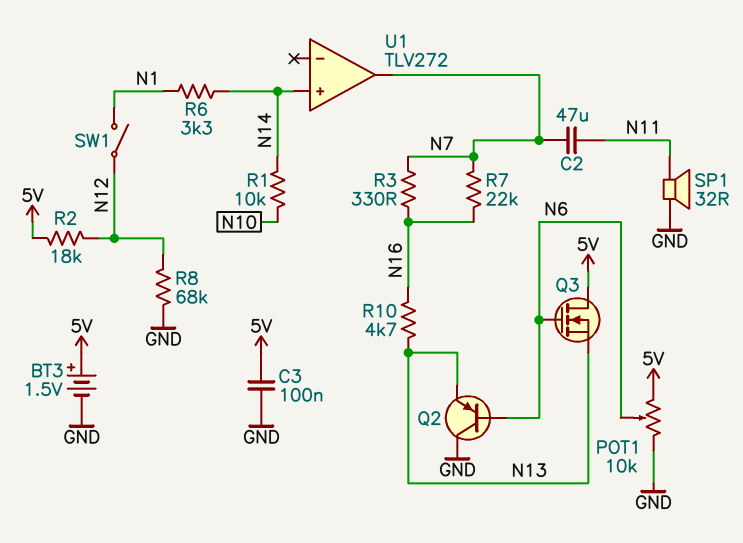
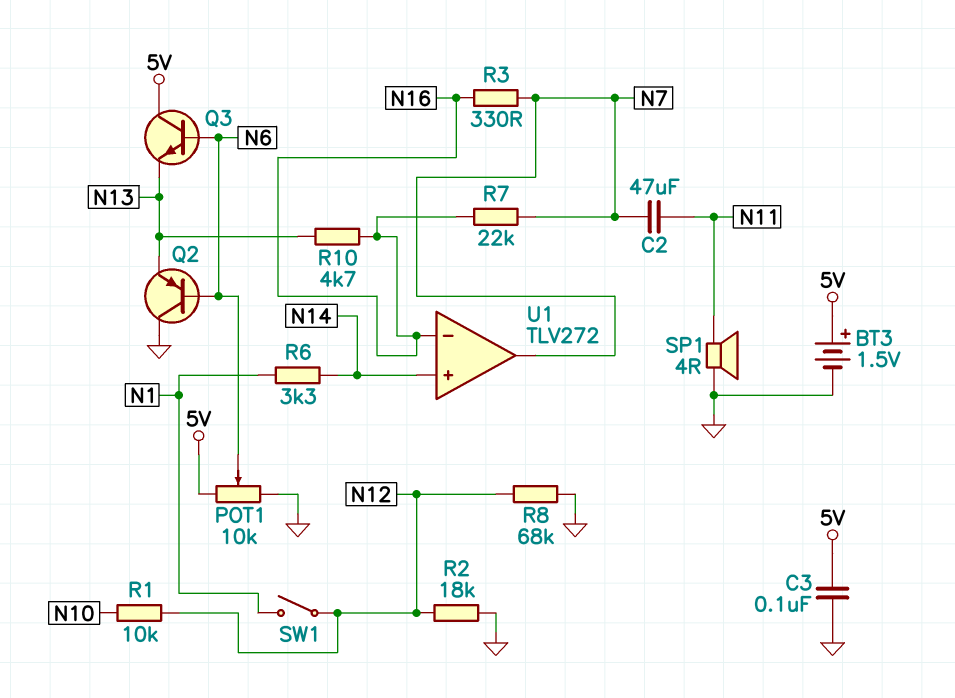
Q3: NMOS (G N6, D 5V, S N13) -> NPN (B N6, C 5V, E N13)
R1: 10k (N10, N14) -> 10k (N10, N12)
R2: 18k (5V, N12) -> 18k (GND, N12)
SP1: speaker 32R (GND, N11) -> speaker 4R (GND, N11)
U1 pin in-: none -> N16

